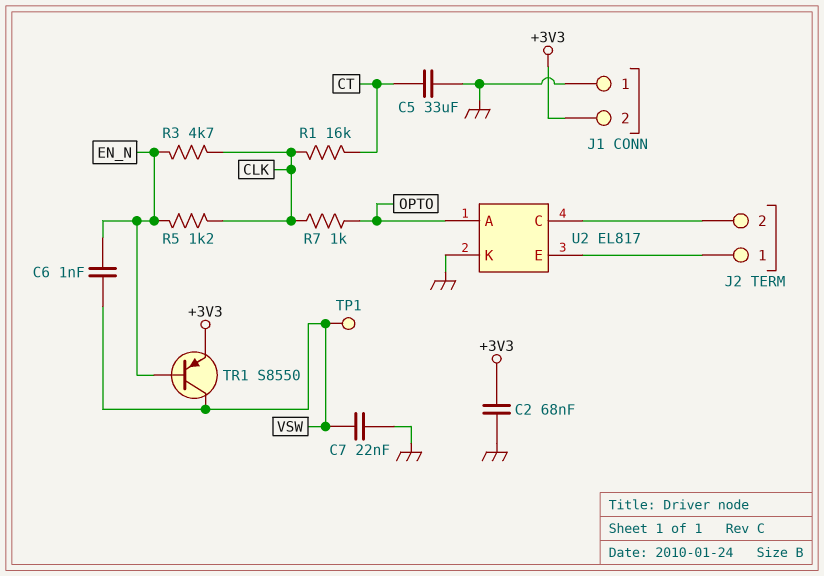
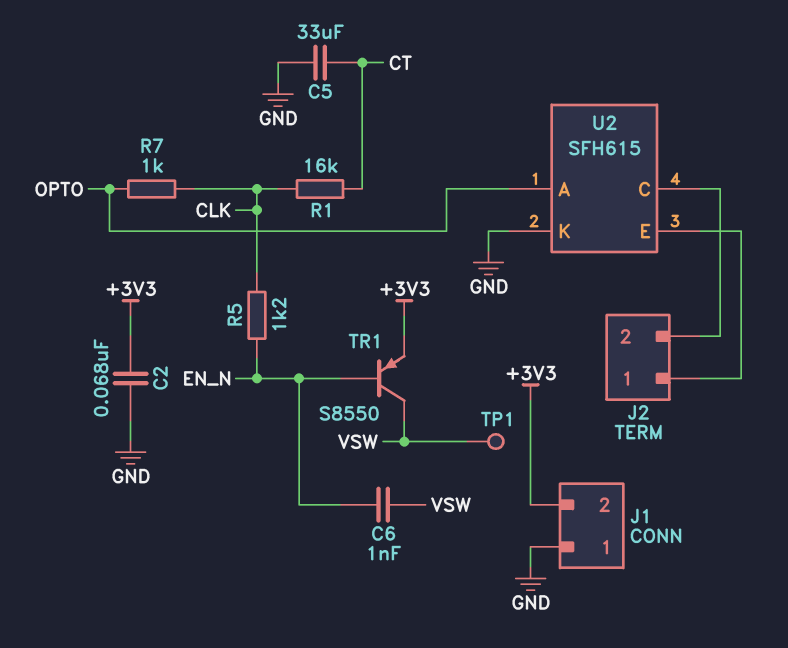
C7: 22nF (GND, VSW) -> none
R3: 4.7k (CLK, EN_N) -> none
U2: EL817 -> SFH615

